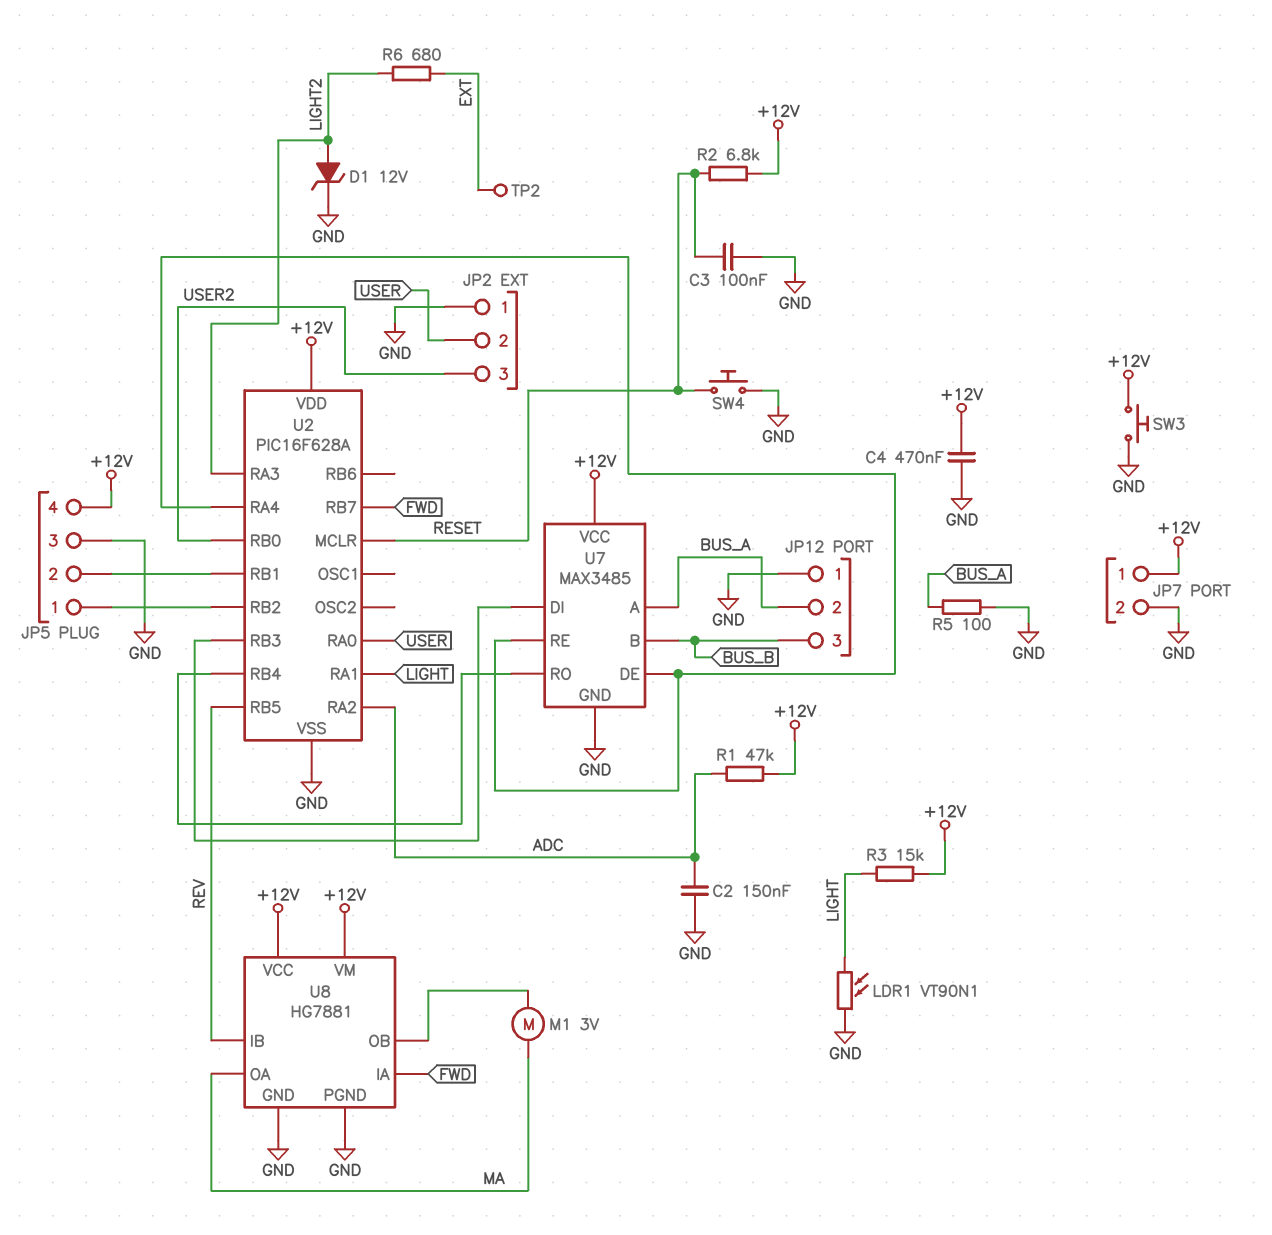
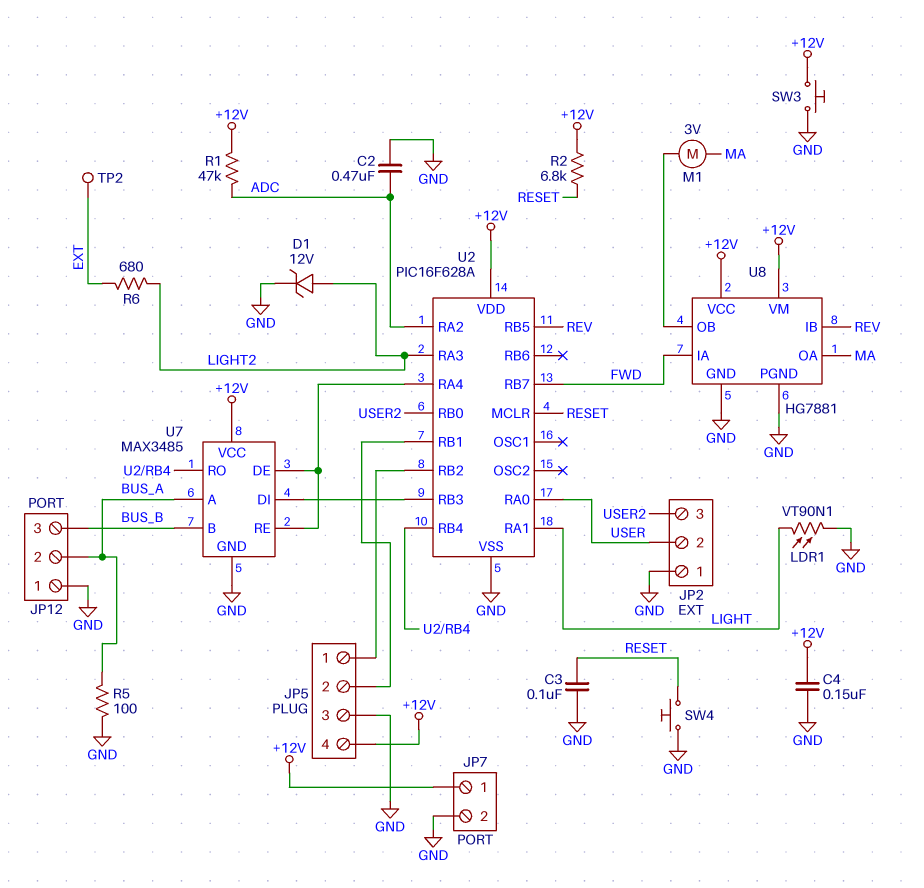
C2: 150nF (ADC, GND) -> 470nF (ADC, GND)
C4: 470nF (+12V, GND) -> 150nF (+12V, GND)
R3: 15k (+12V, LIGHT) -> none

